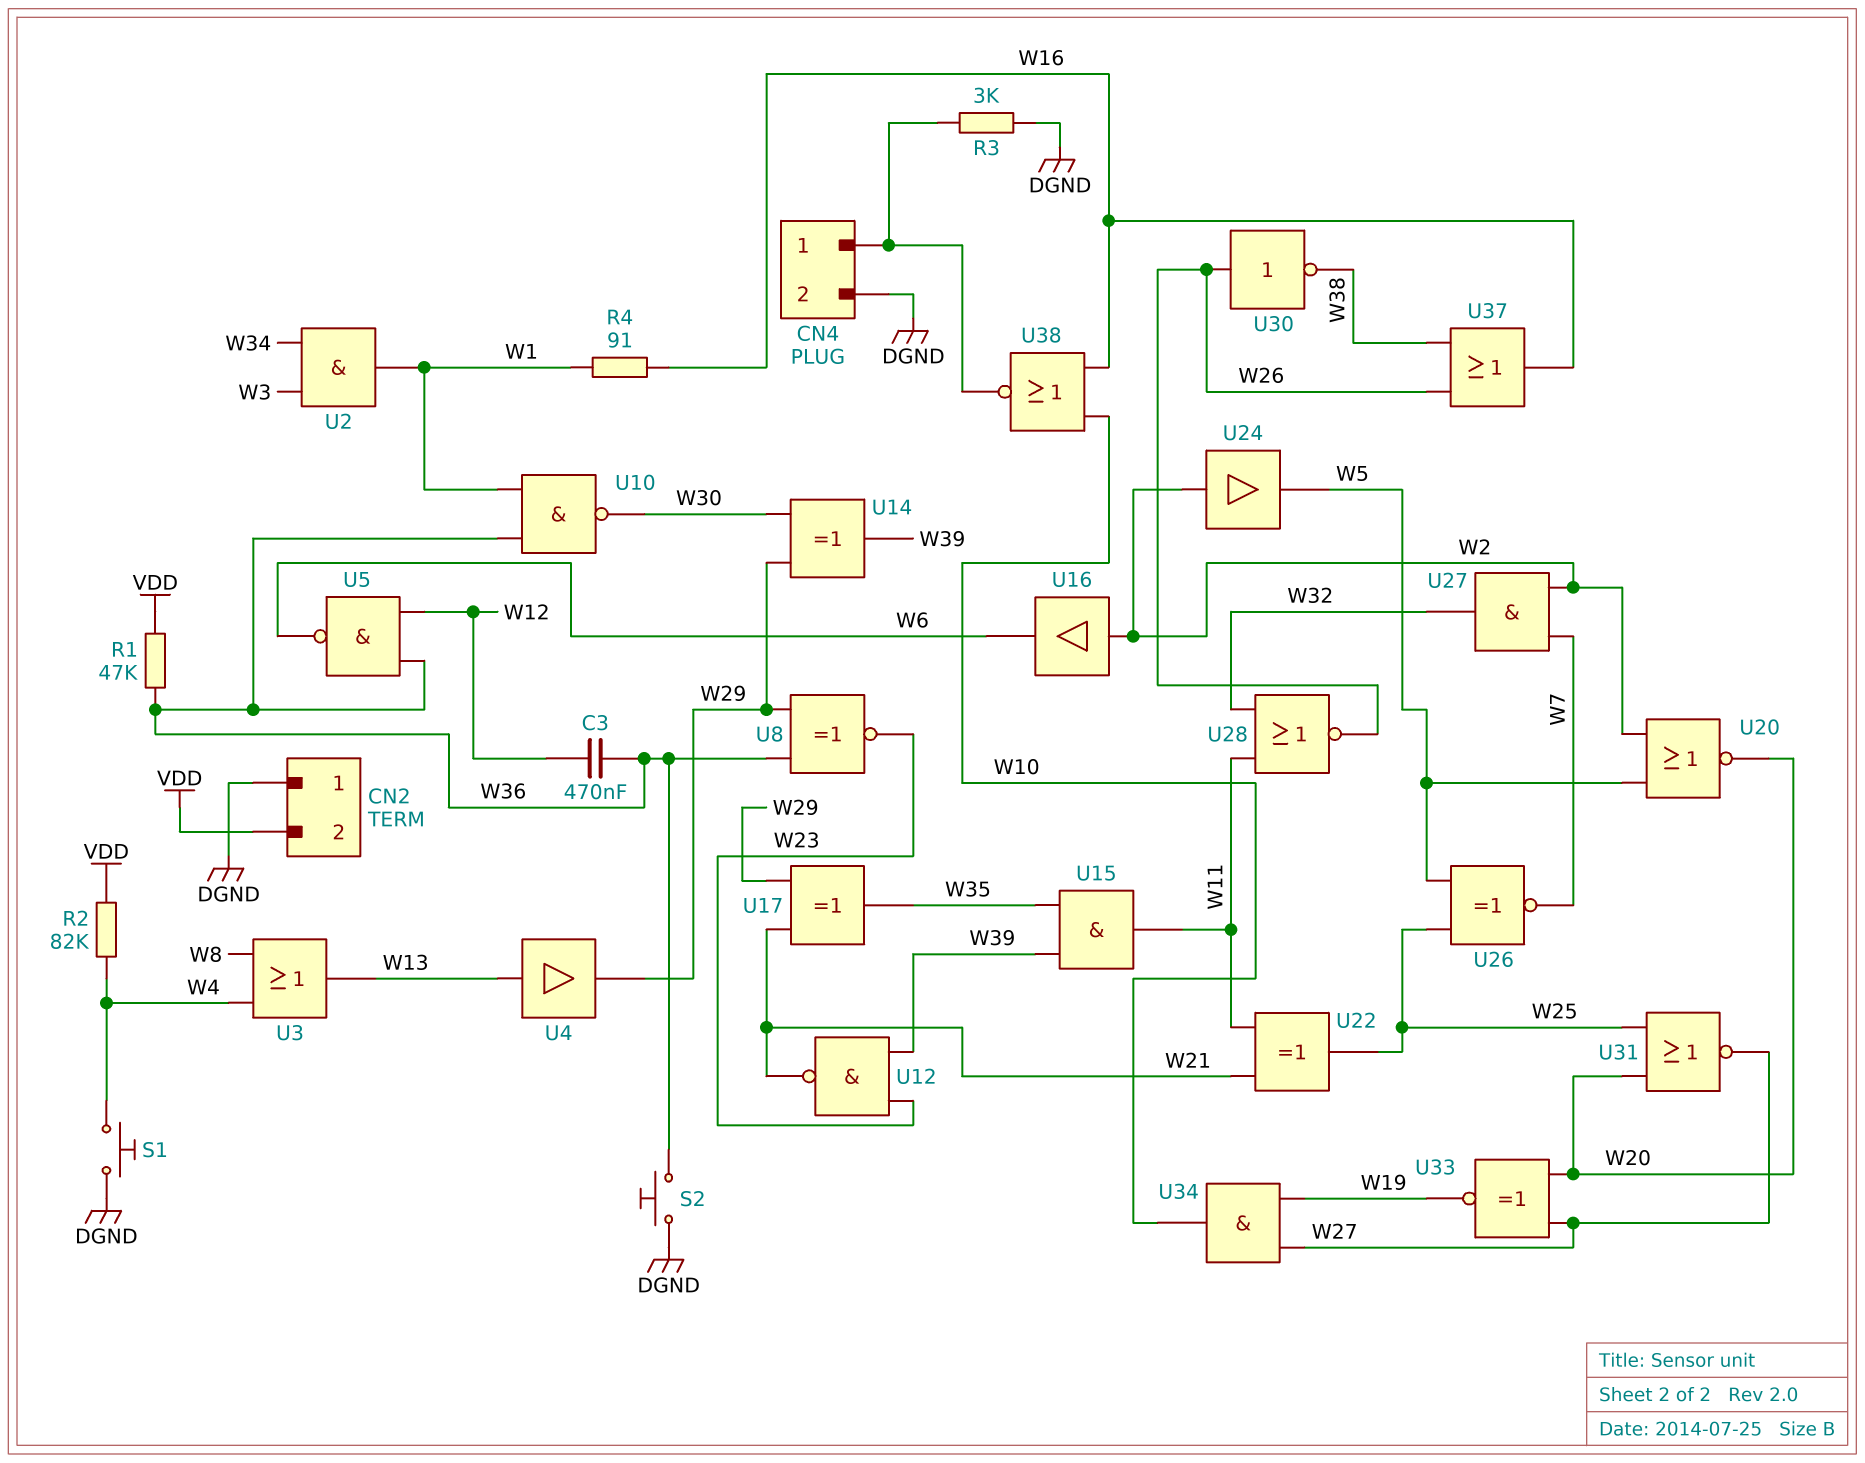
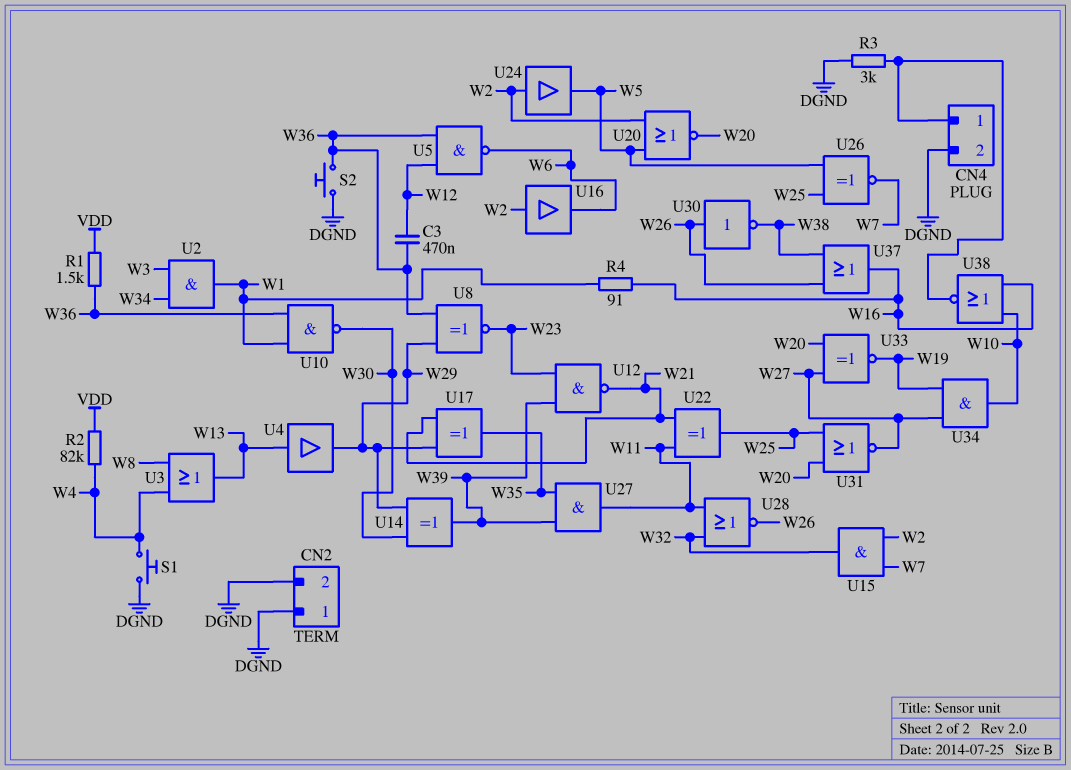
CN2 pin 2: VDD -> DGND
R1: 47k (VDD, W36) -> 1.5k (VDD, W36)
U15: AND (in W35, in W39, out W11) -> AND (in W2, in W7, out W32)
U27: AND (in W2, in W7, out W32) -> AND (in W35, in W39, out W11)

